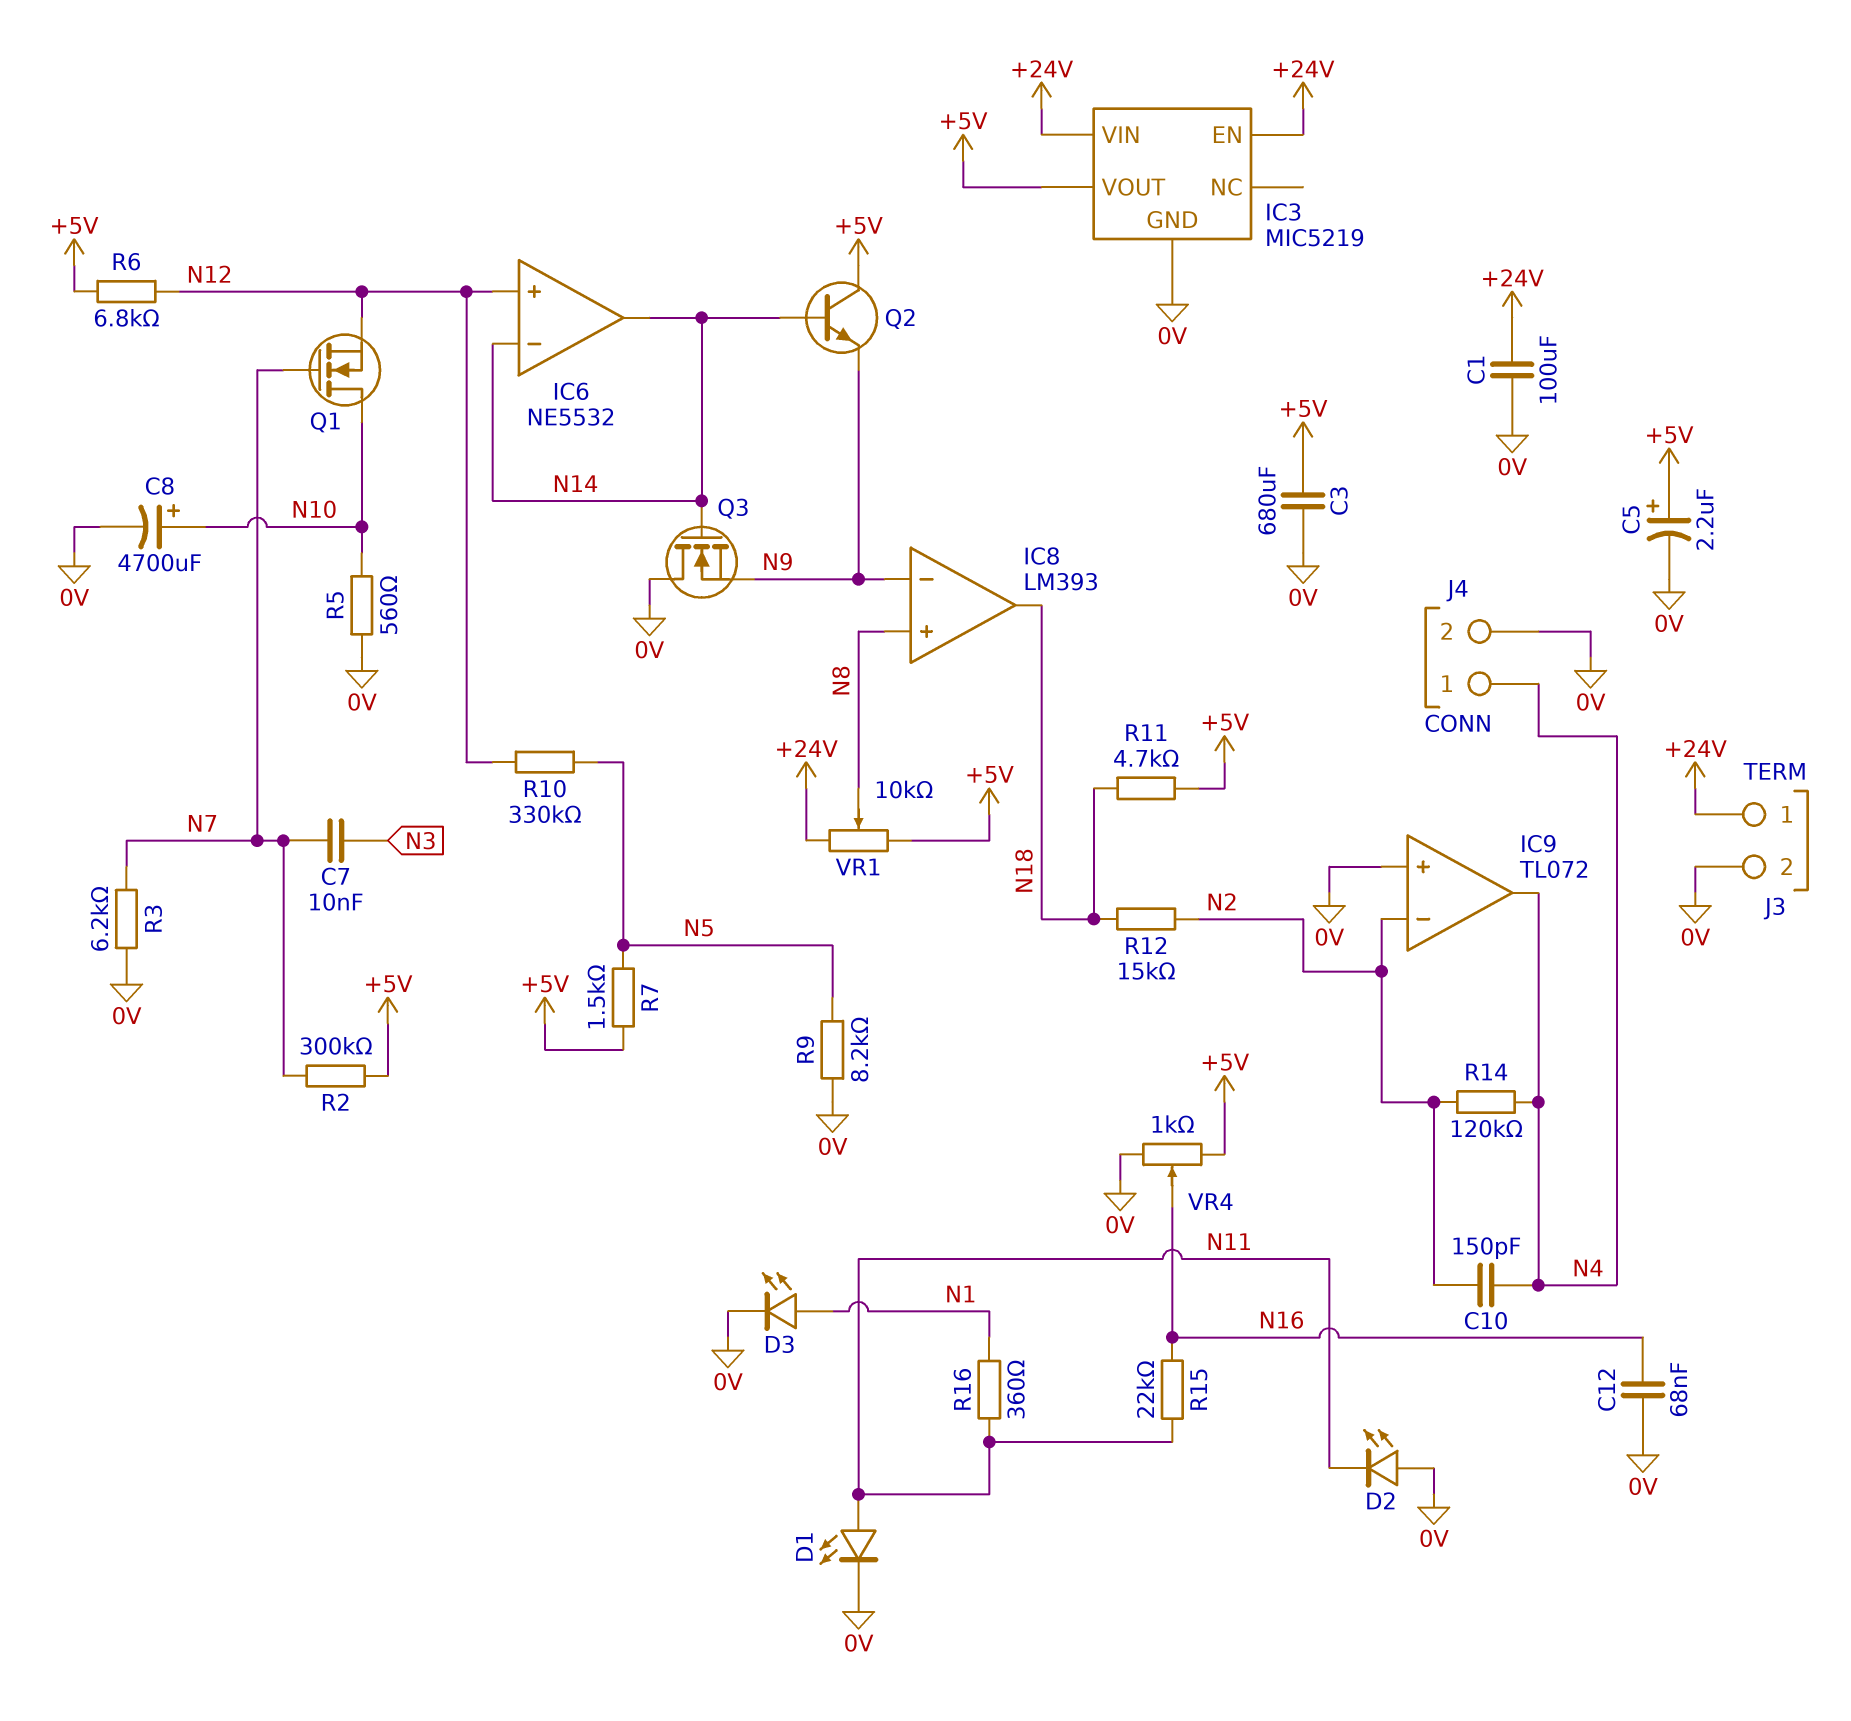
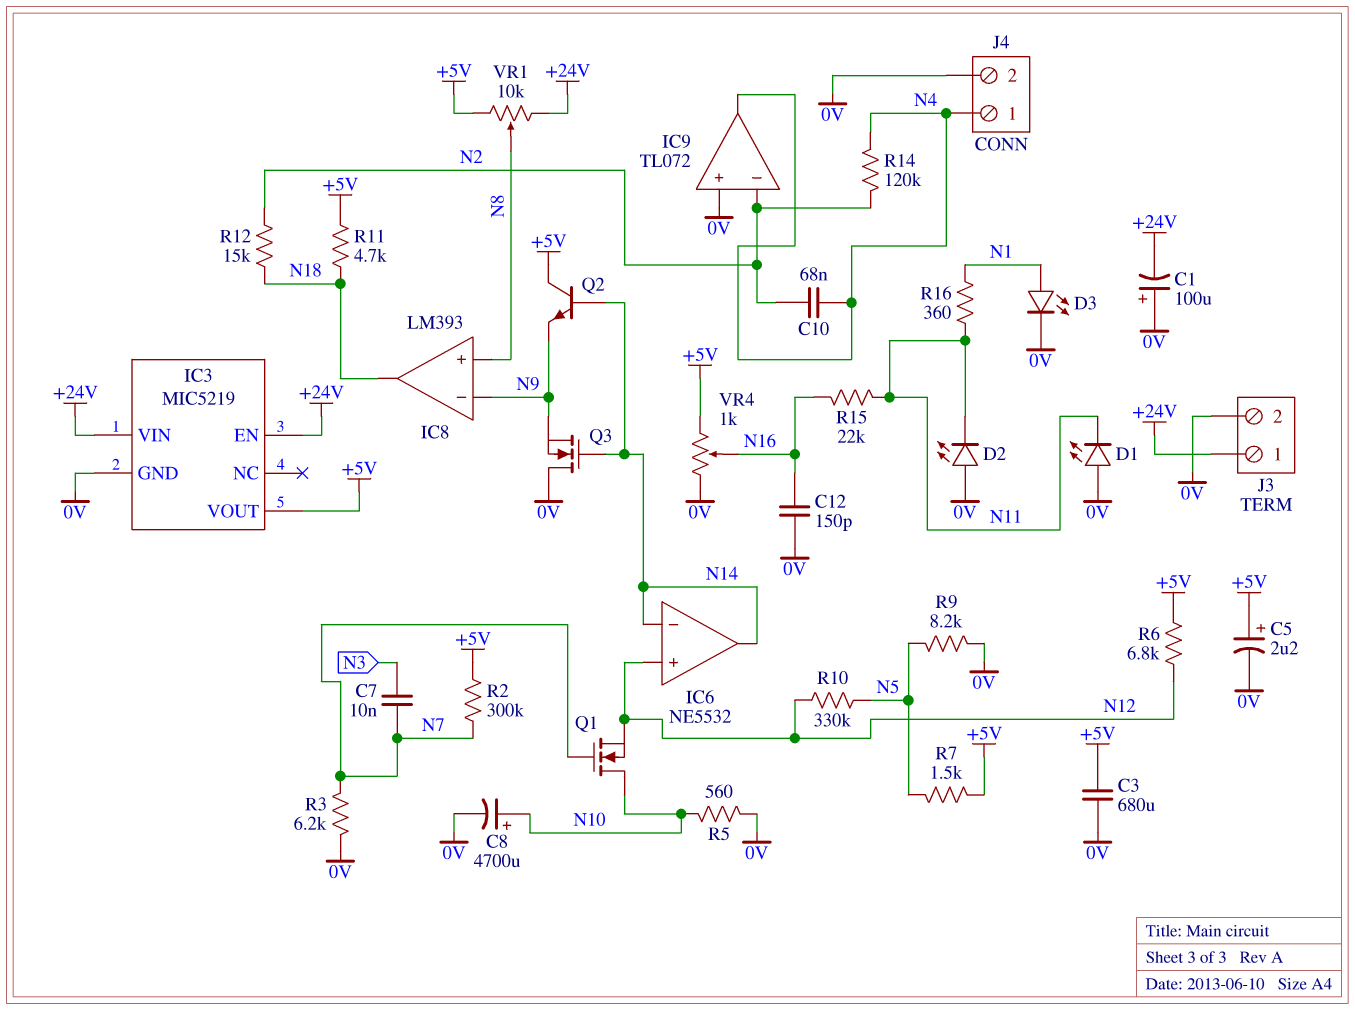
C1: 100uF (+24V, 0V) -> 100uF (plus 0V, minus +24V)
C10: 150pF (N2, N4) -> 68nF (N2, N4)
C12: 68nF (0V, N16) -> 150pF (0V, N16)
D1: LED (A N11, K 0V) -> LED (A 0V, K N11)

